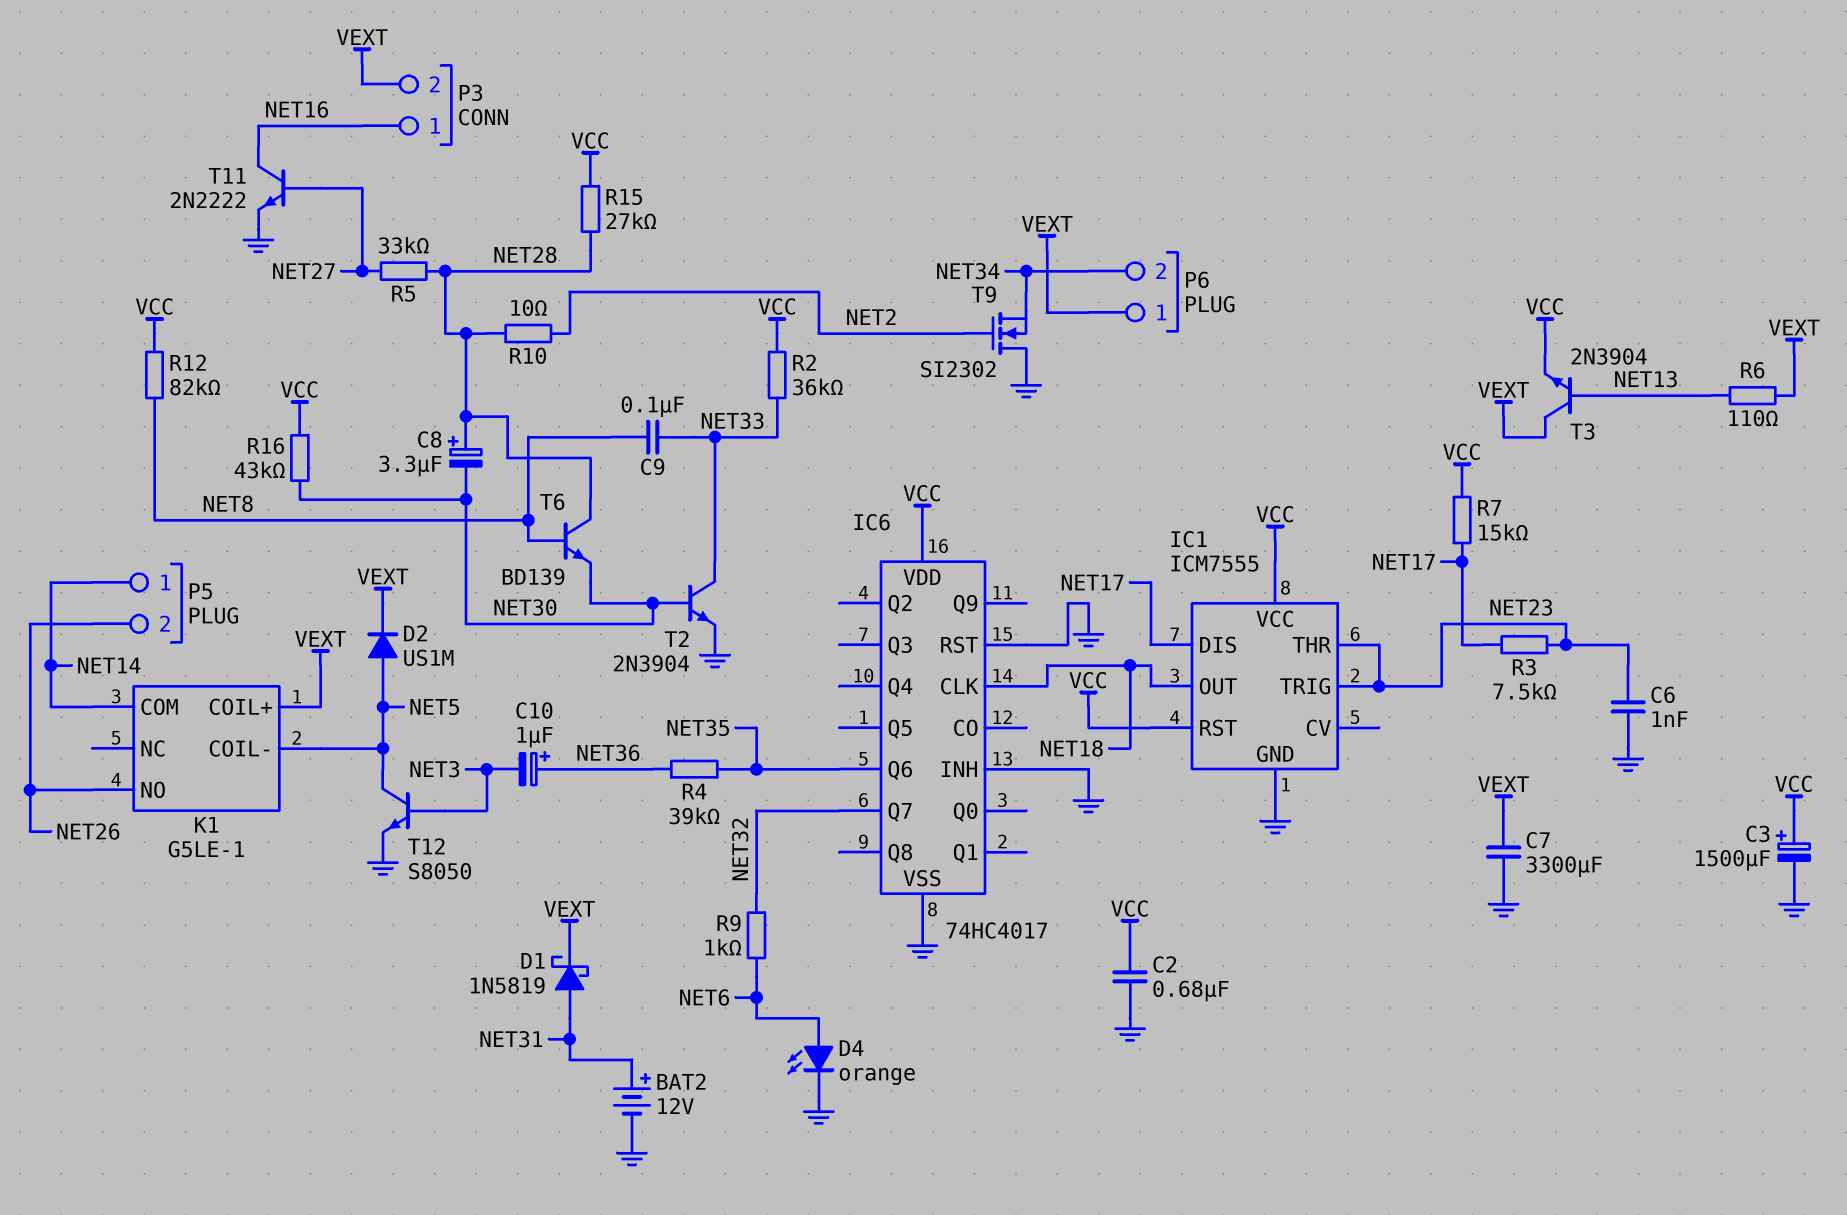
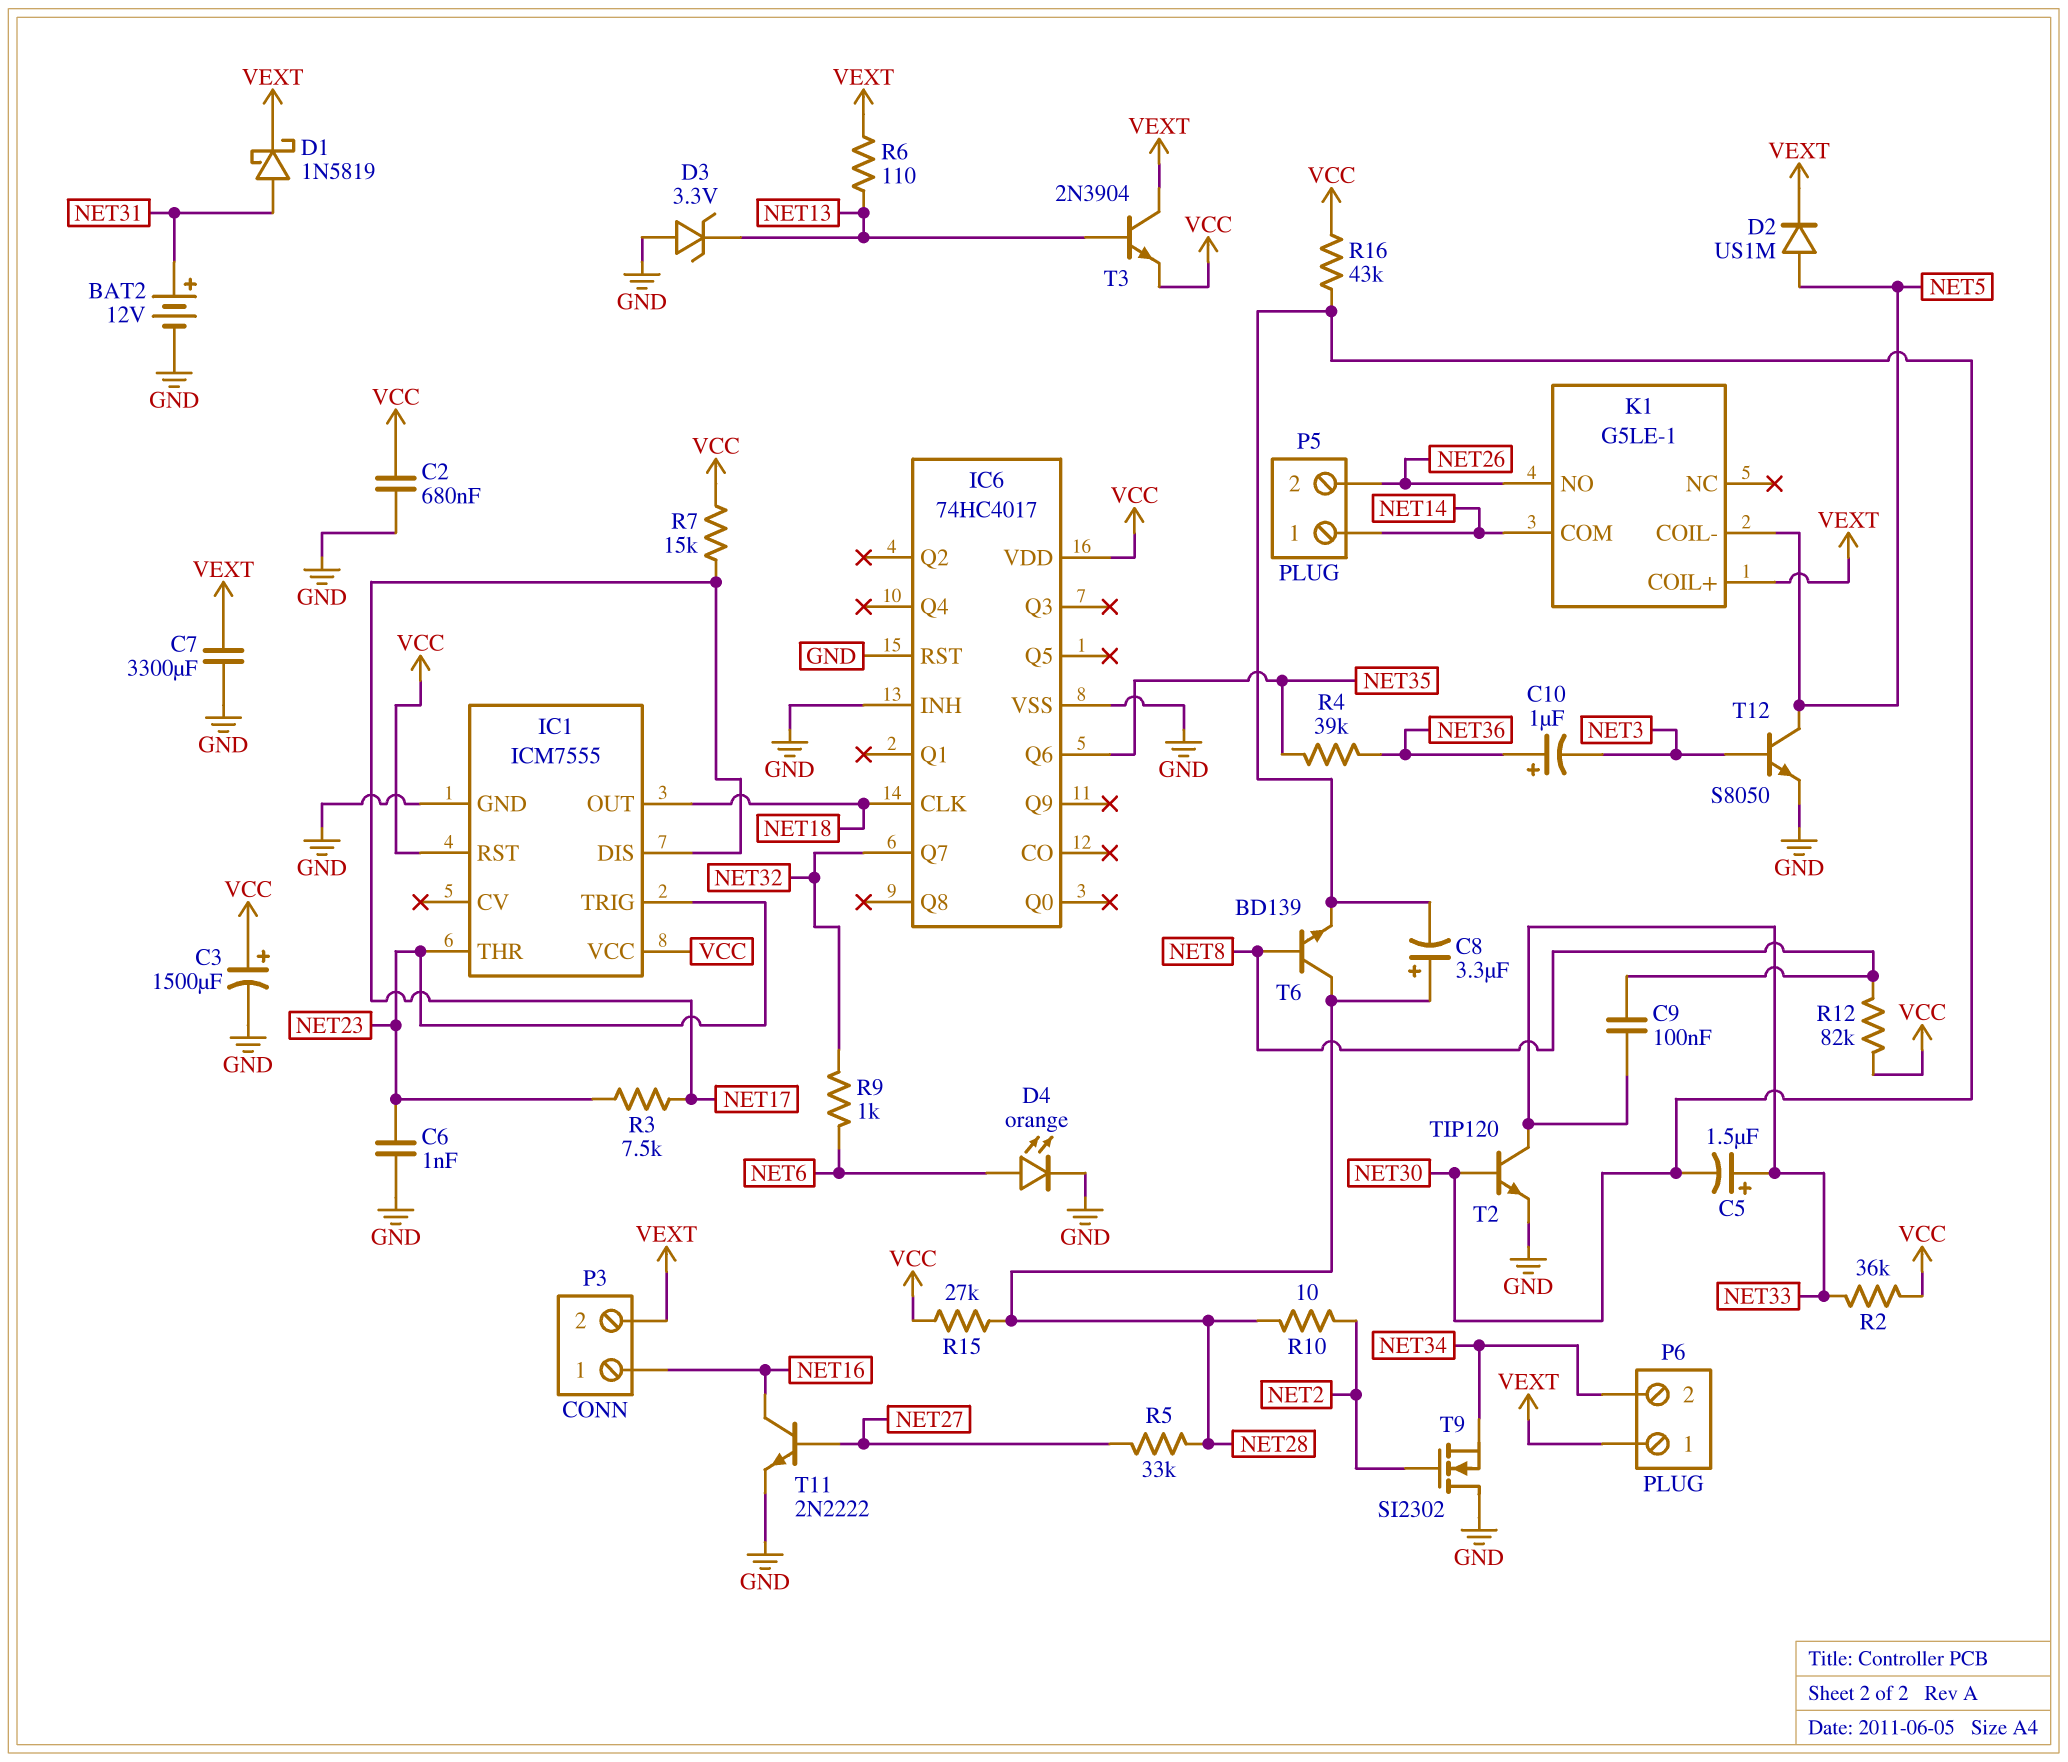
C5: none -> 1.5uF (plus NET33, minus NET30)
D3: none -> zener 3.3V (A GND, K NET13)
T2: NPN 2N3904 (B NET30, C NET33, E GND) -> NPN TIP120 (B NET30, C NET33, E GND)

